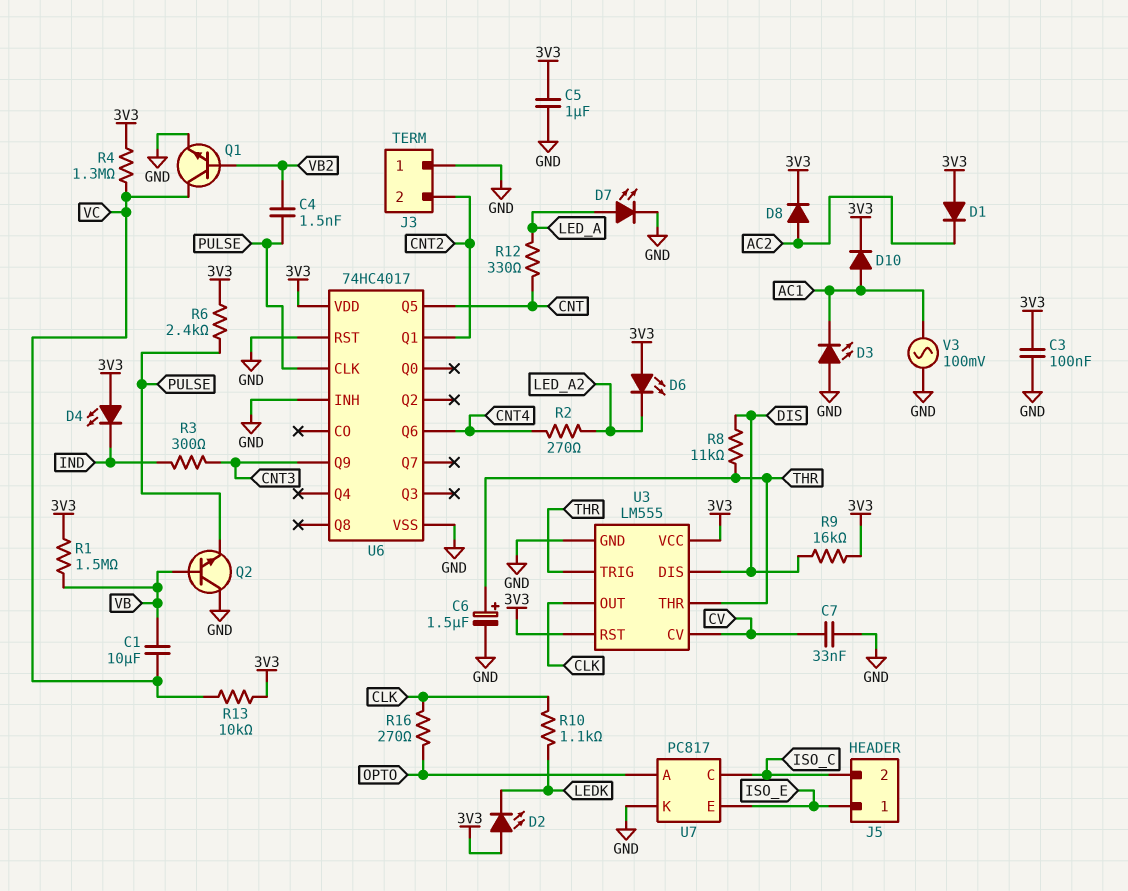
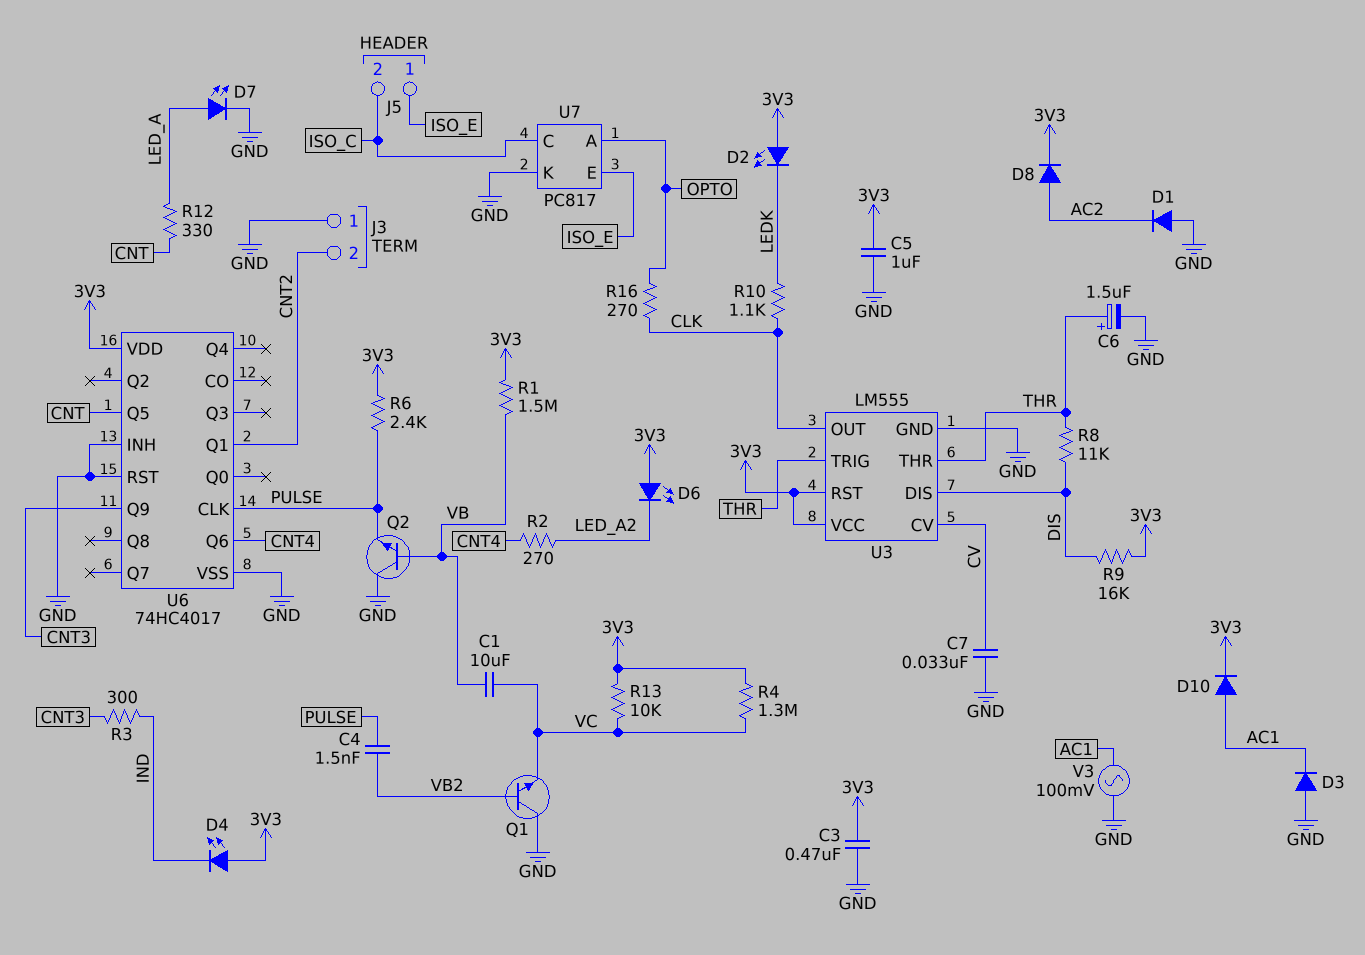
C3: 100nF (3V3, GND) -> 470nF (3V3, GND)
D1: diode (A 3V3, K AC2) -> diode (A GND, K AC2)
D3: LED (A GND, K AC1) -> diode (A GND, K AC1)
Q1: NPN (B VB2, C VC, E GND) -> NPN (B VB2, C GND, E VC)

